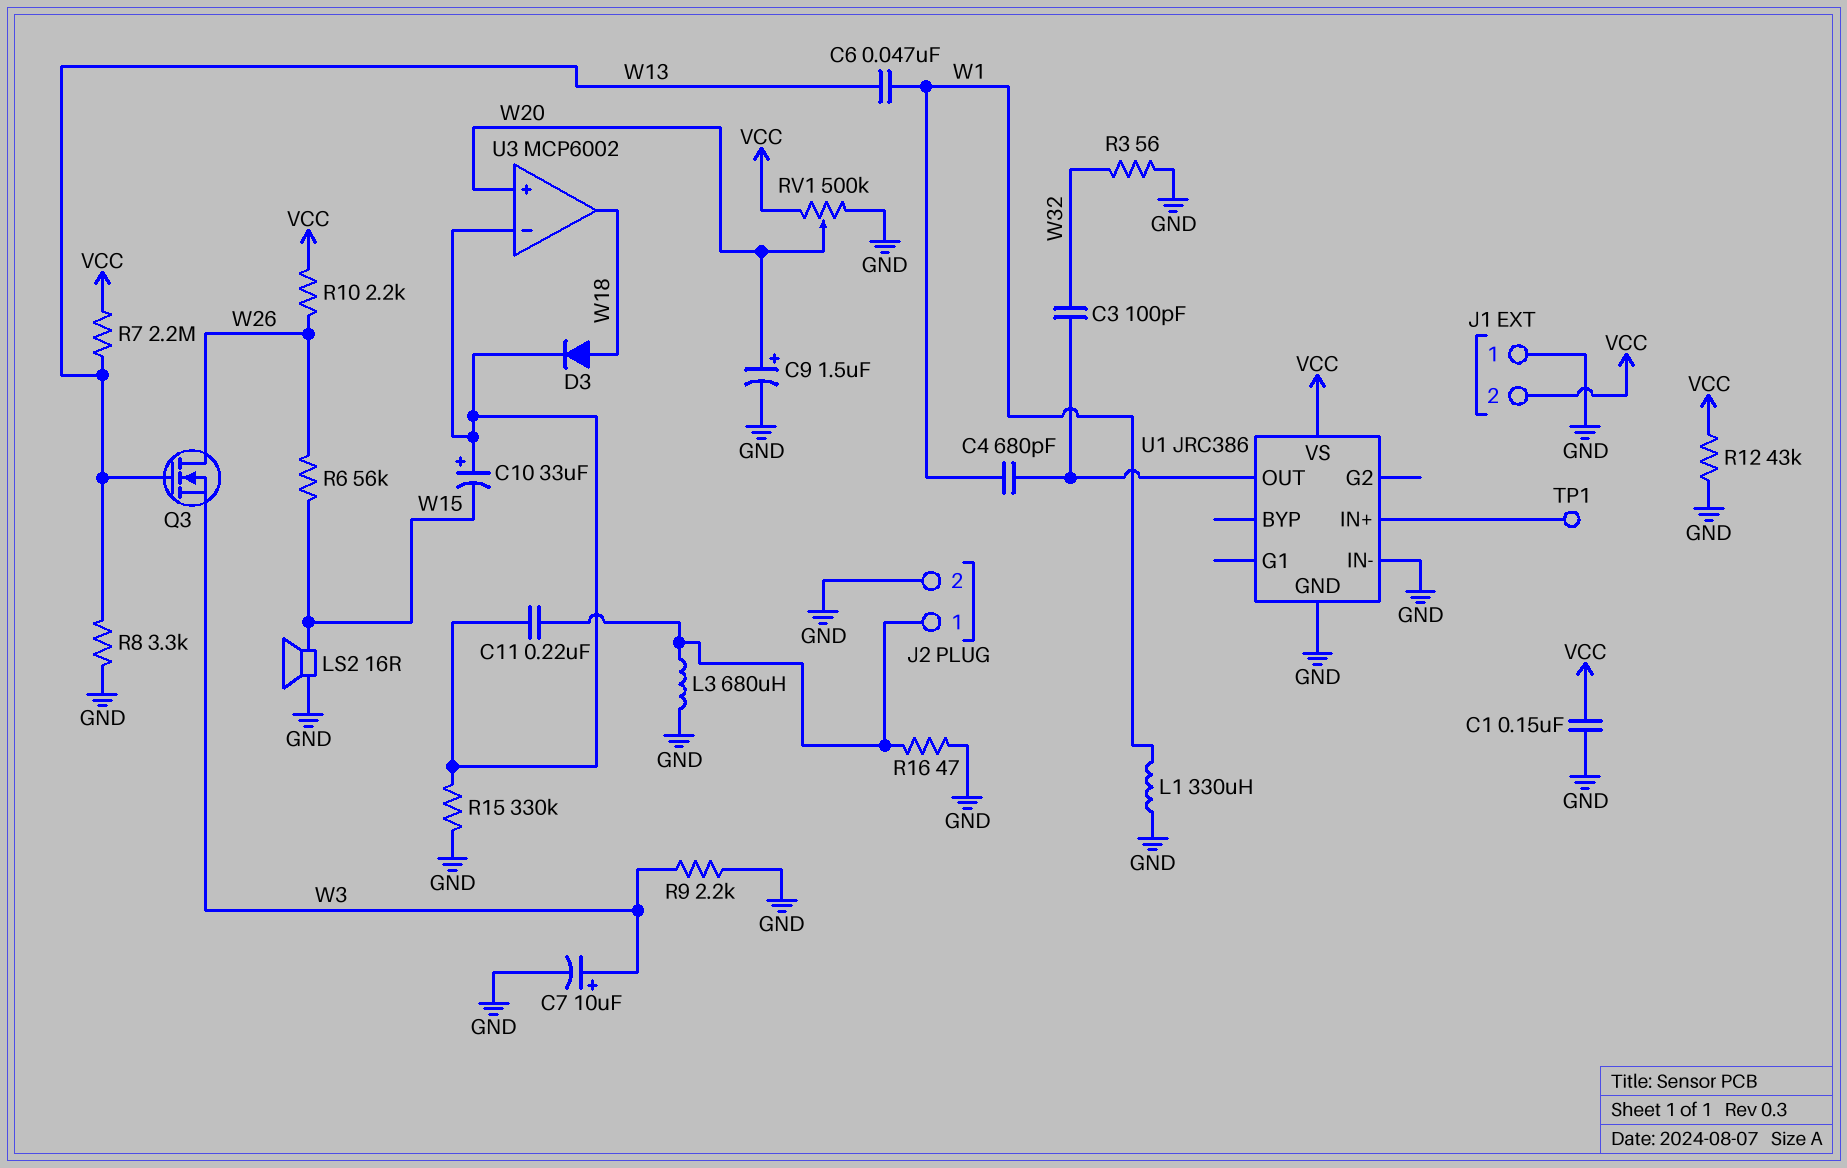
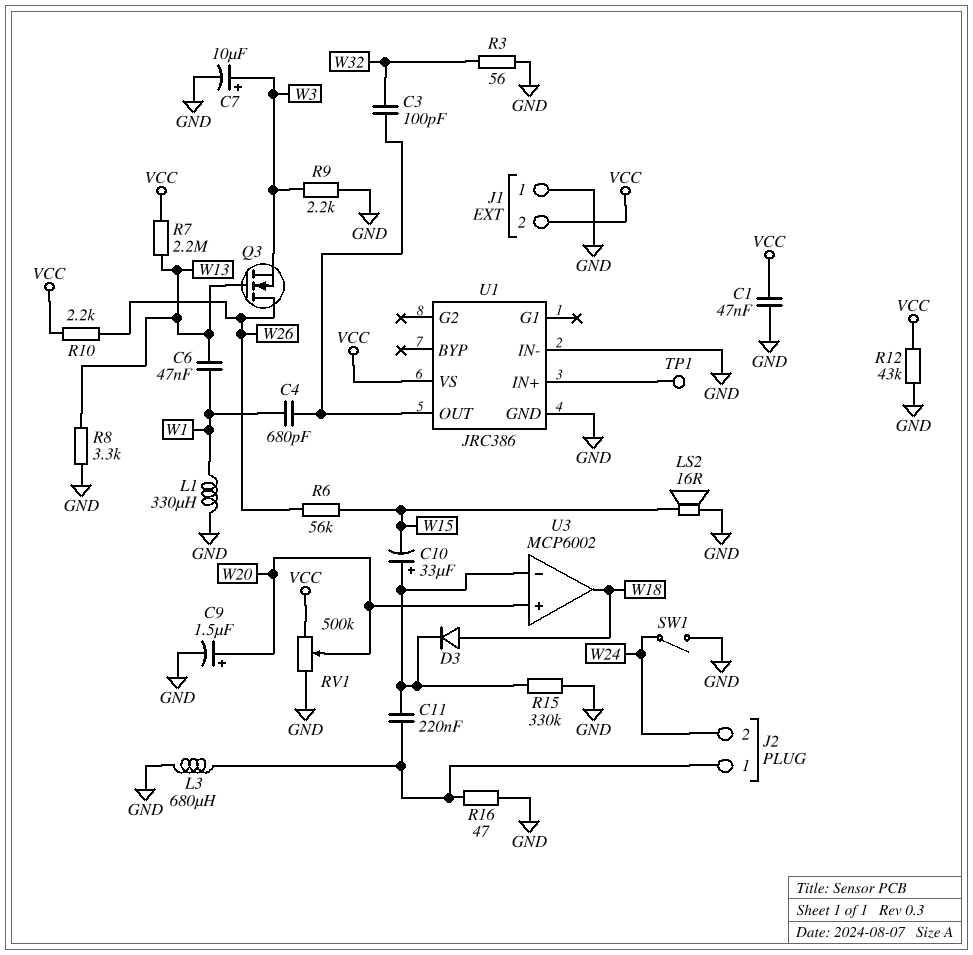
C1: 150nF (GND, VCC) -> 47nF (GND, VCC)
J2 pin 2: GND -> W24
SW1: none -> switch (GND, W24)

